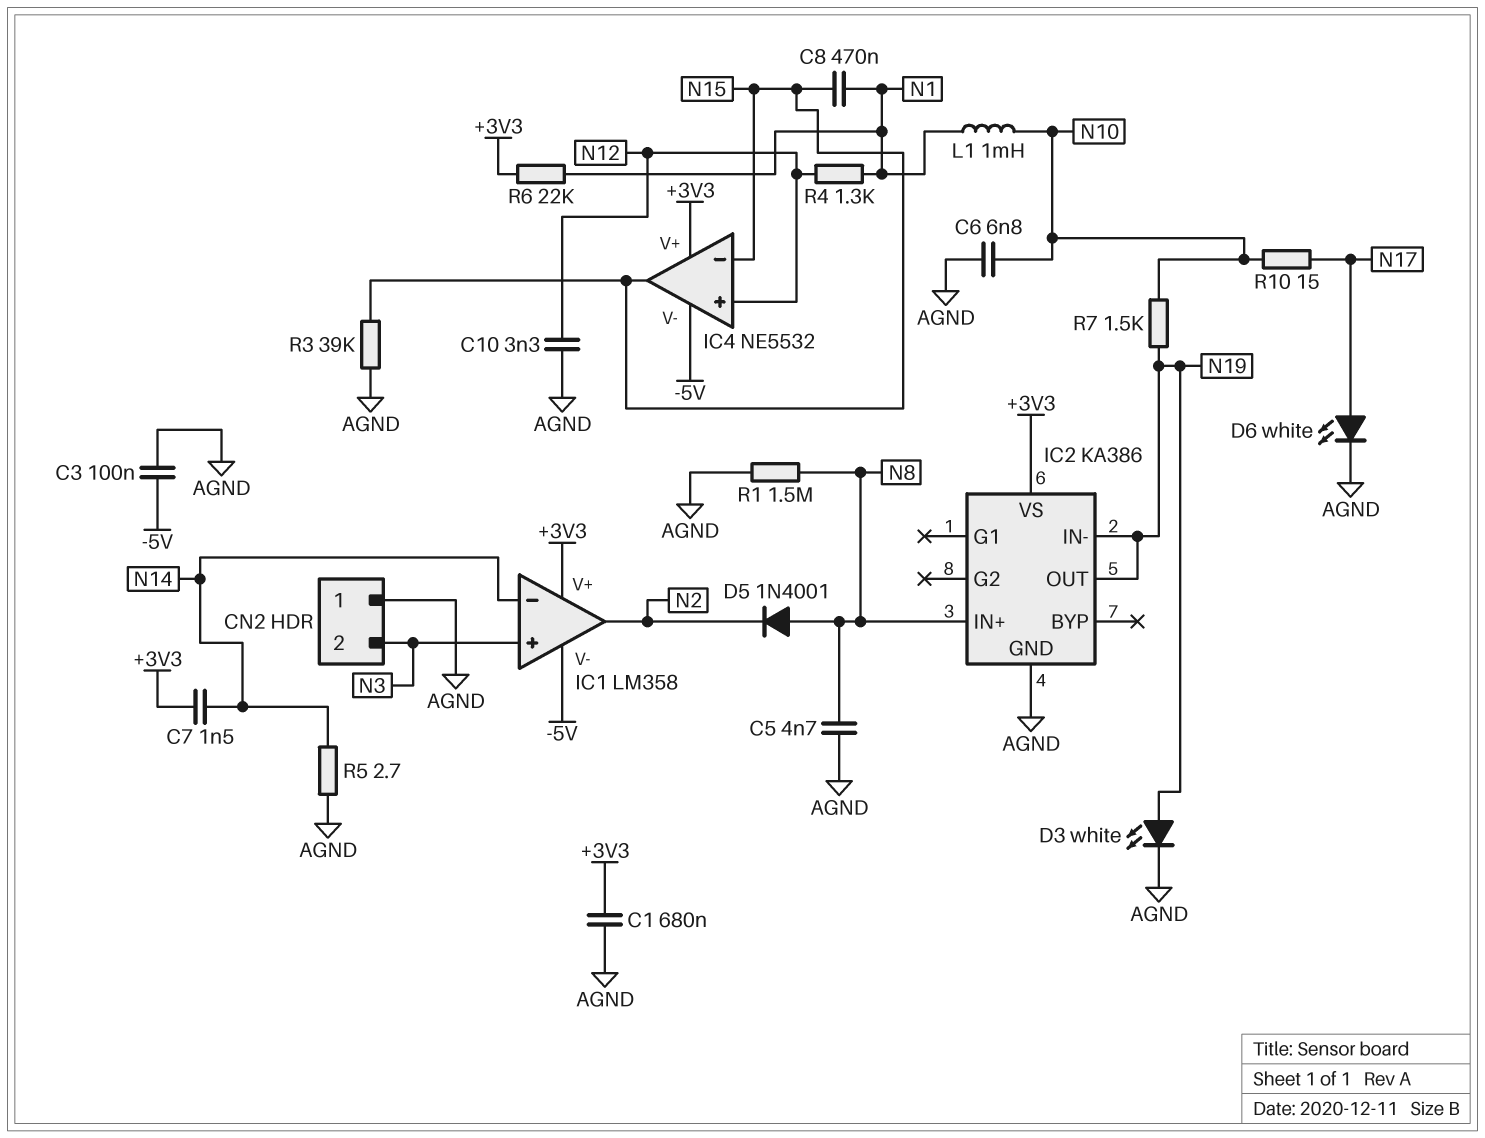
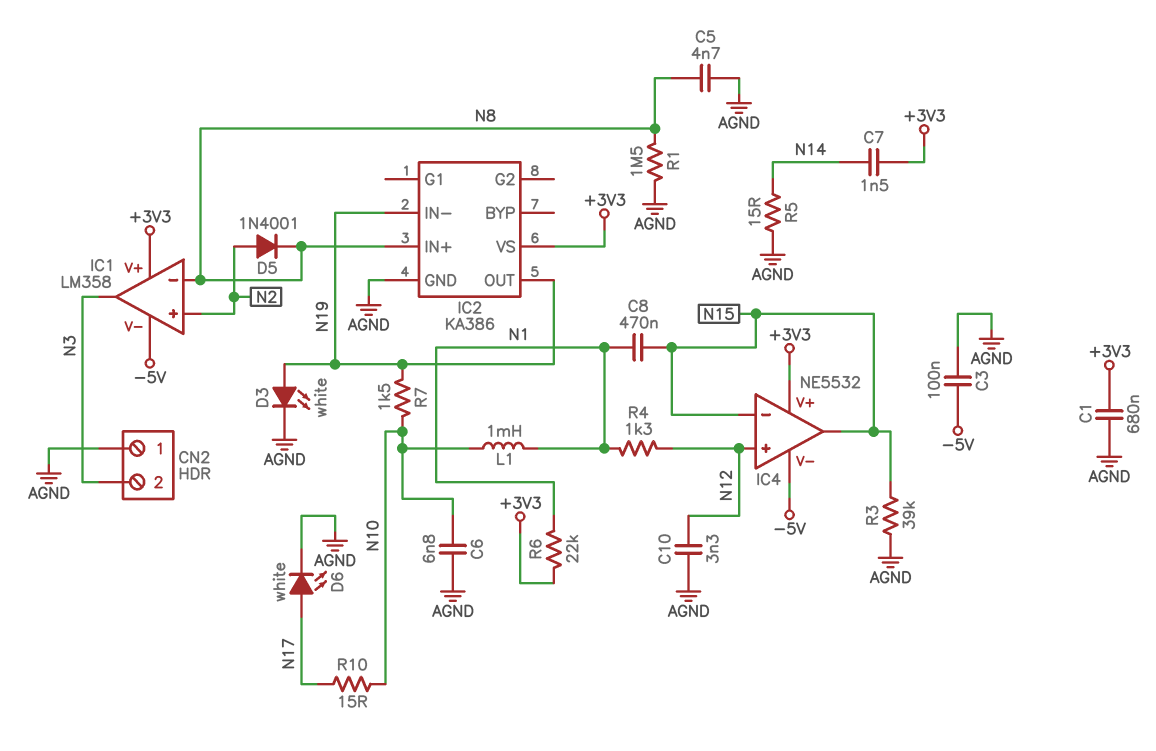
D5: diode 1N4001 (A N8, K N2) -> diode 1N4001 (A N2, K N8)
IC1 pin in+: N3 -> N2
IC1 pin in-: N14 -> N8
IC1 pin out: N2 -> N3
R5: 2.7 (AGND, N14) -> 15 (AGND, N14)

